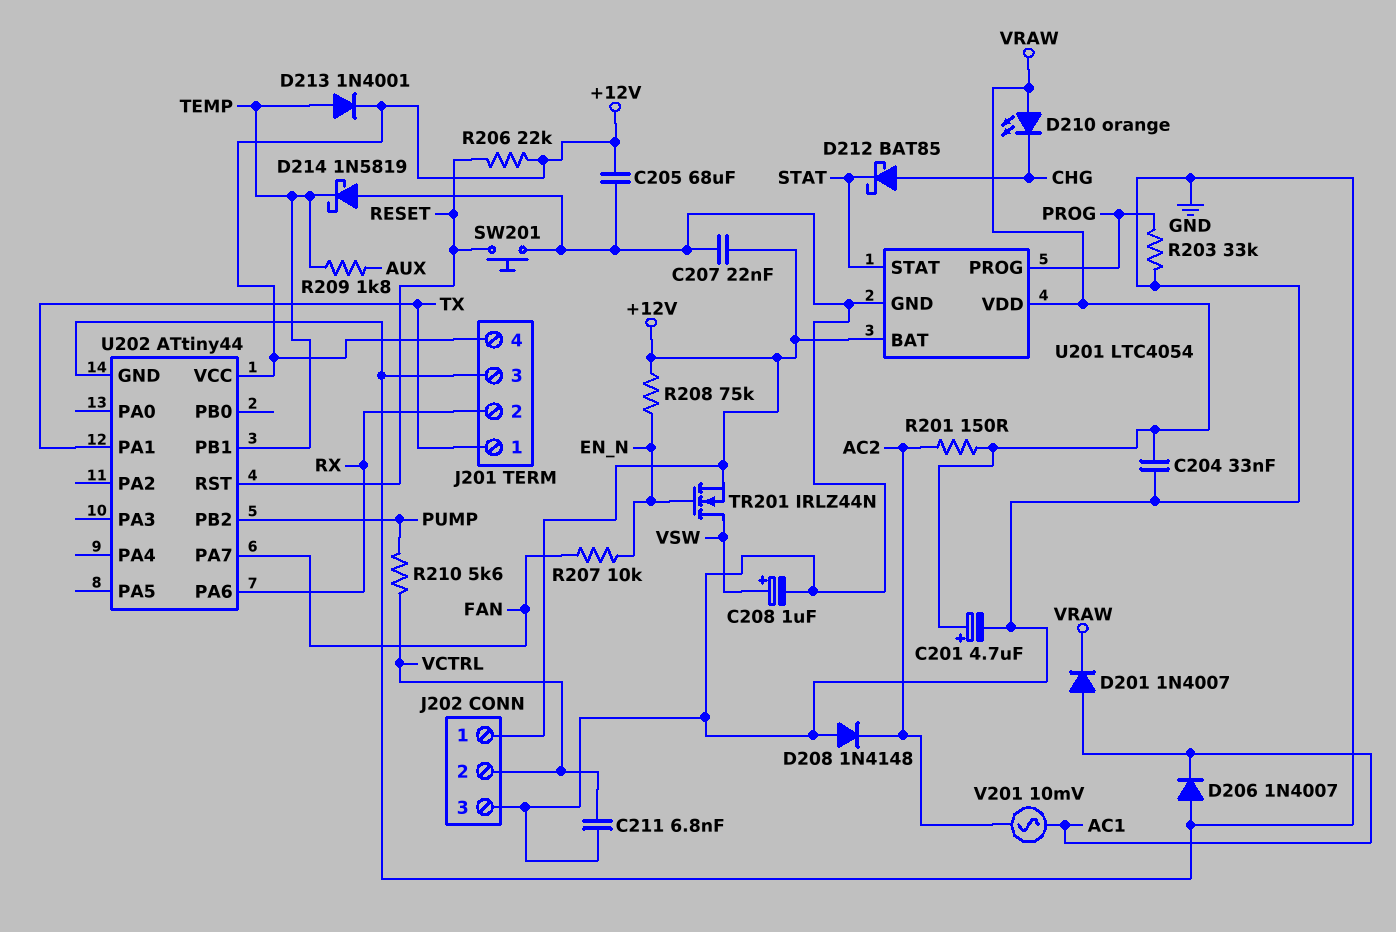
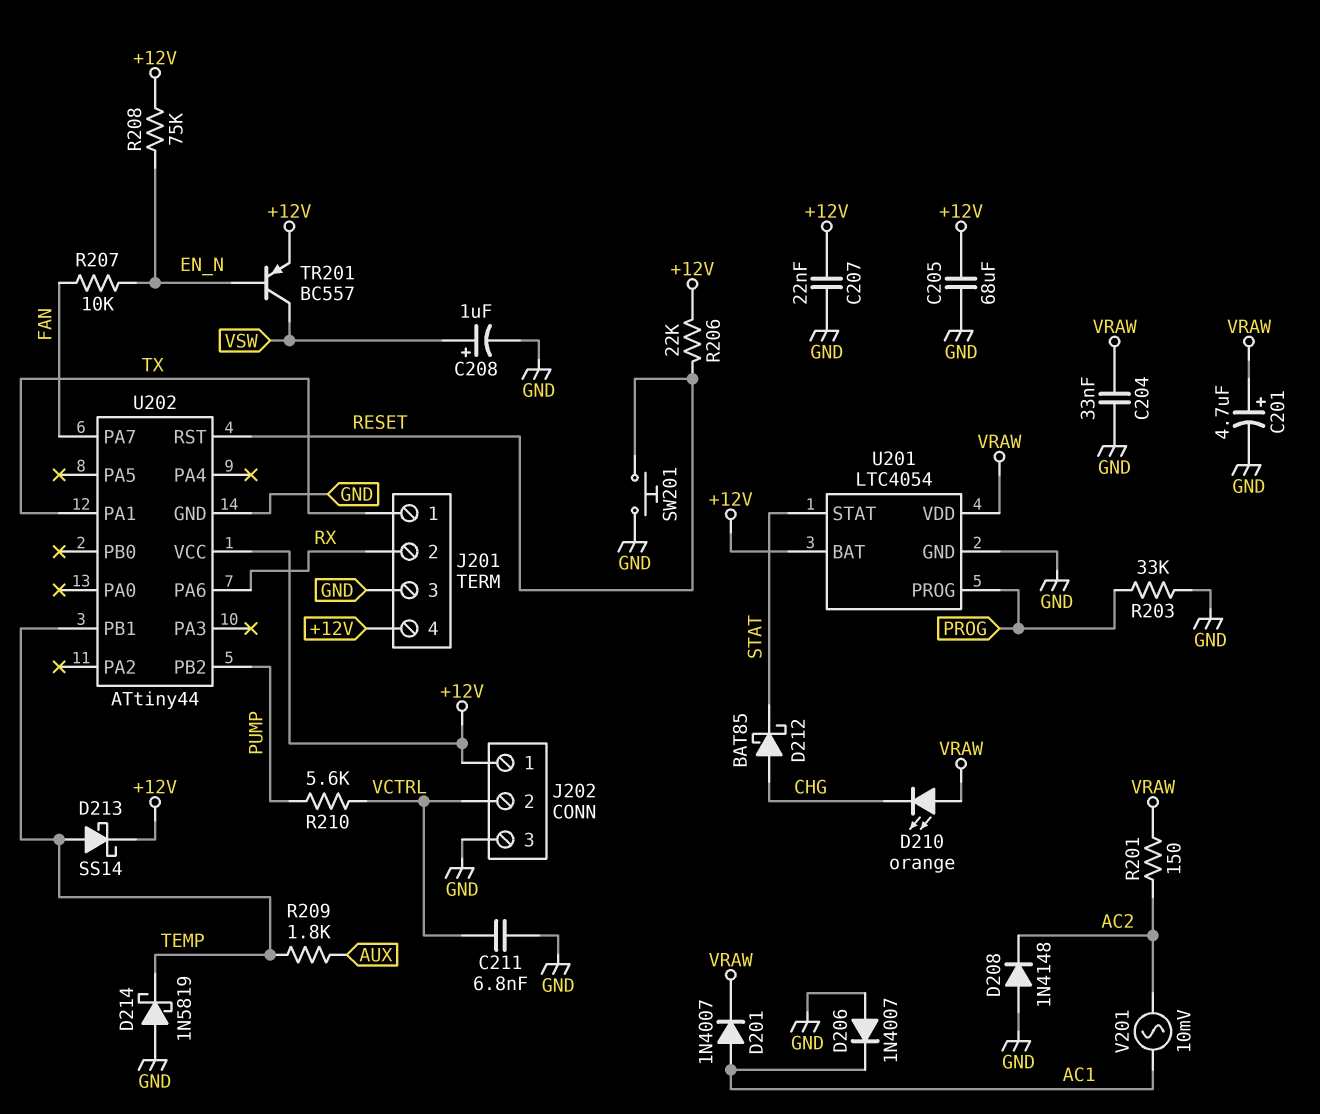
D213: diode 1N4001 (A TEMP, K +12V) -> schottky SS14 (A TEMP, K +12V)
TR201: NMOS IRLZ44N (G EN_N, D VSW, S +12V) -> PNP BC557 (B EN_N, C VSW, E +12V)

